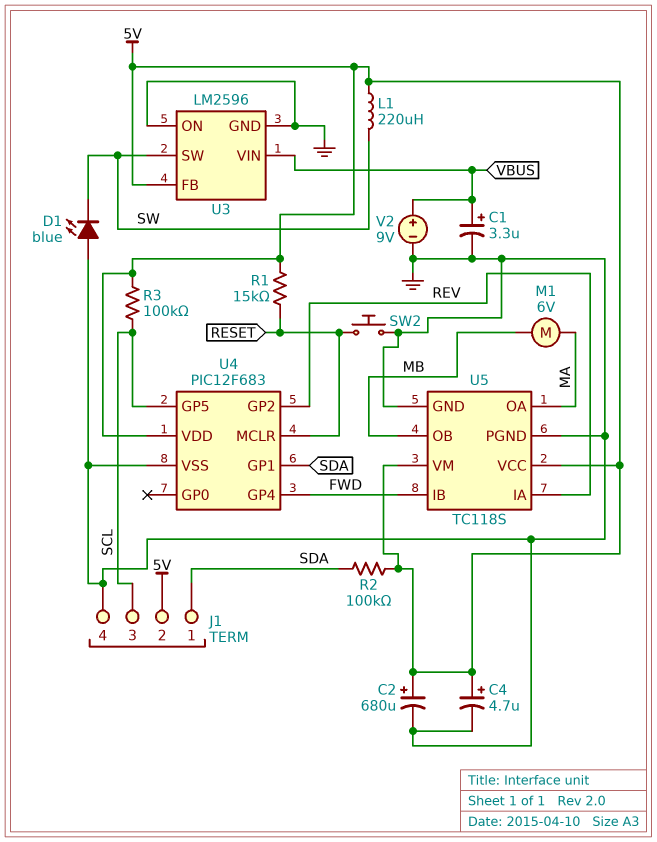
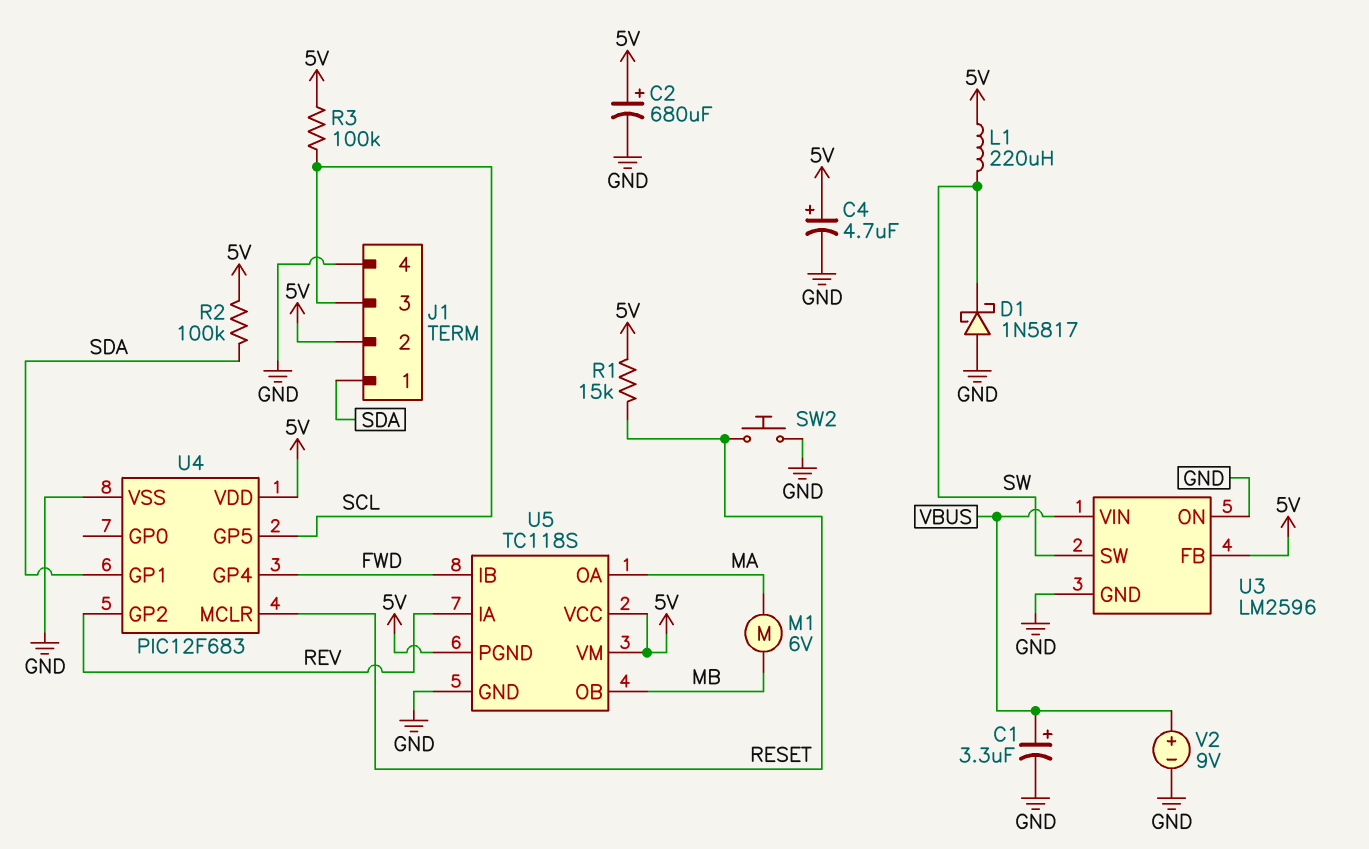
D1: LED blue (A GND, K SW) -> schottky 1N5817 (A GND, K SW)
U5 pin PGND: GND -> 5V

